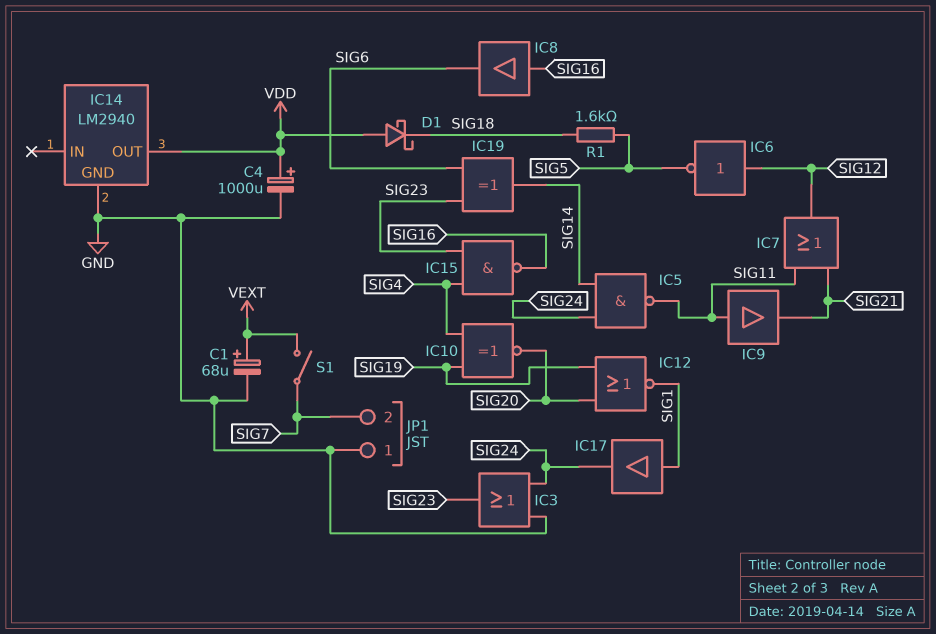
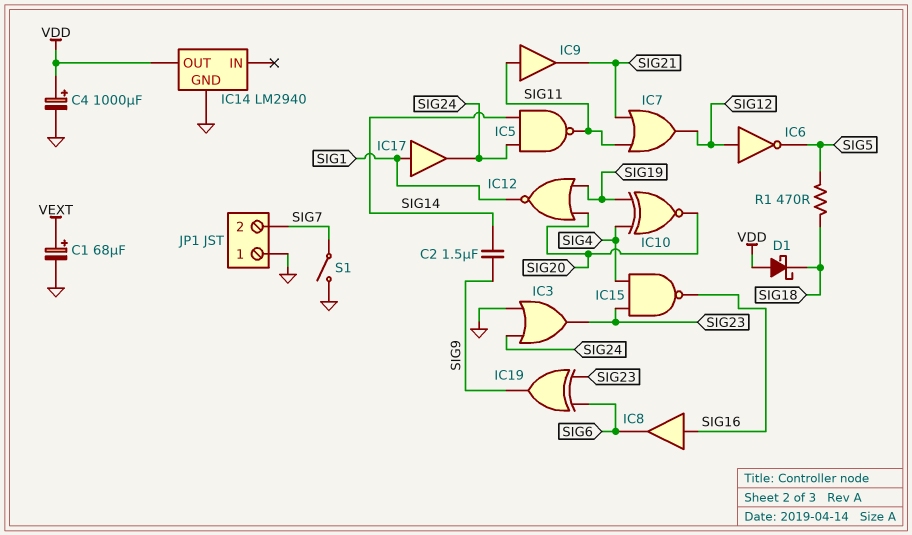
C2: none -> 1.5uF (SIG9, SIG14)
IC19: XOR (in SIG6, in SIG23, out SIG14) -> XOR (in SIG6, in SIG23, out SIG9)
R1: 1.6k (SIG5, SIG18) -> 470 (SIG5, SIG18)
S1: switch (SIG7, VEXT) -> switch (GND, SIG7)

